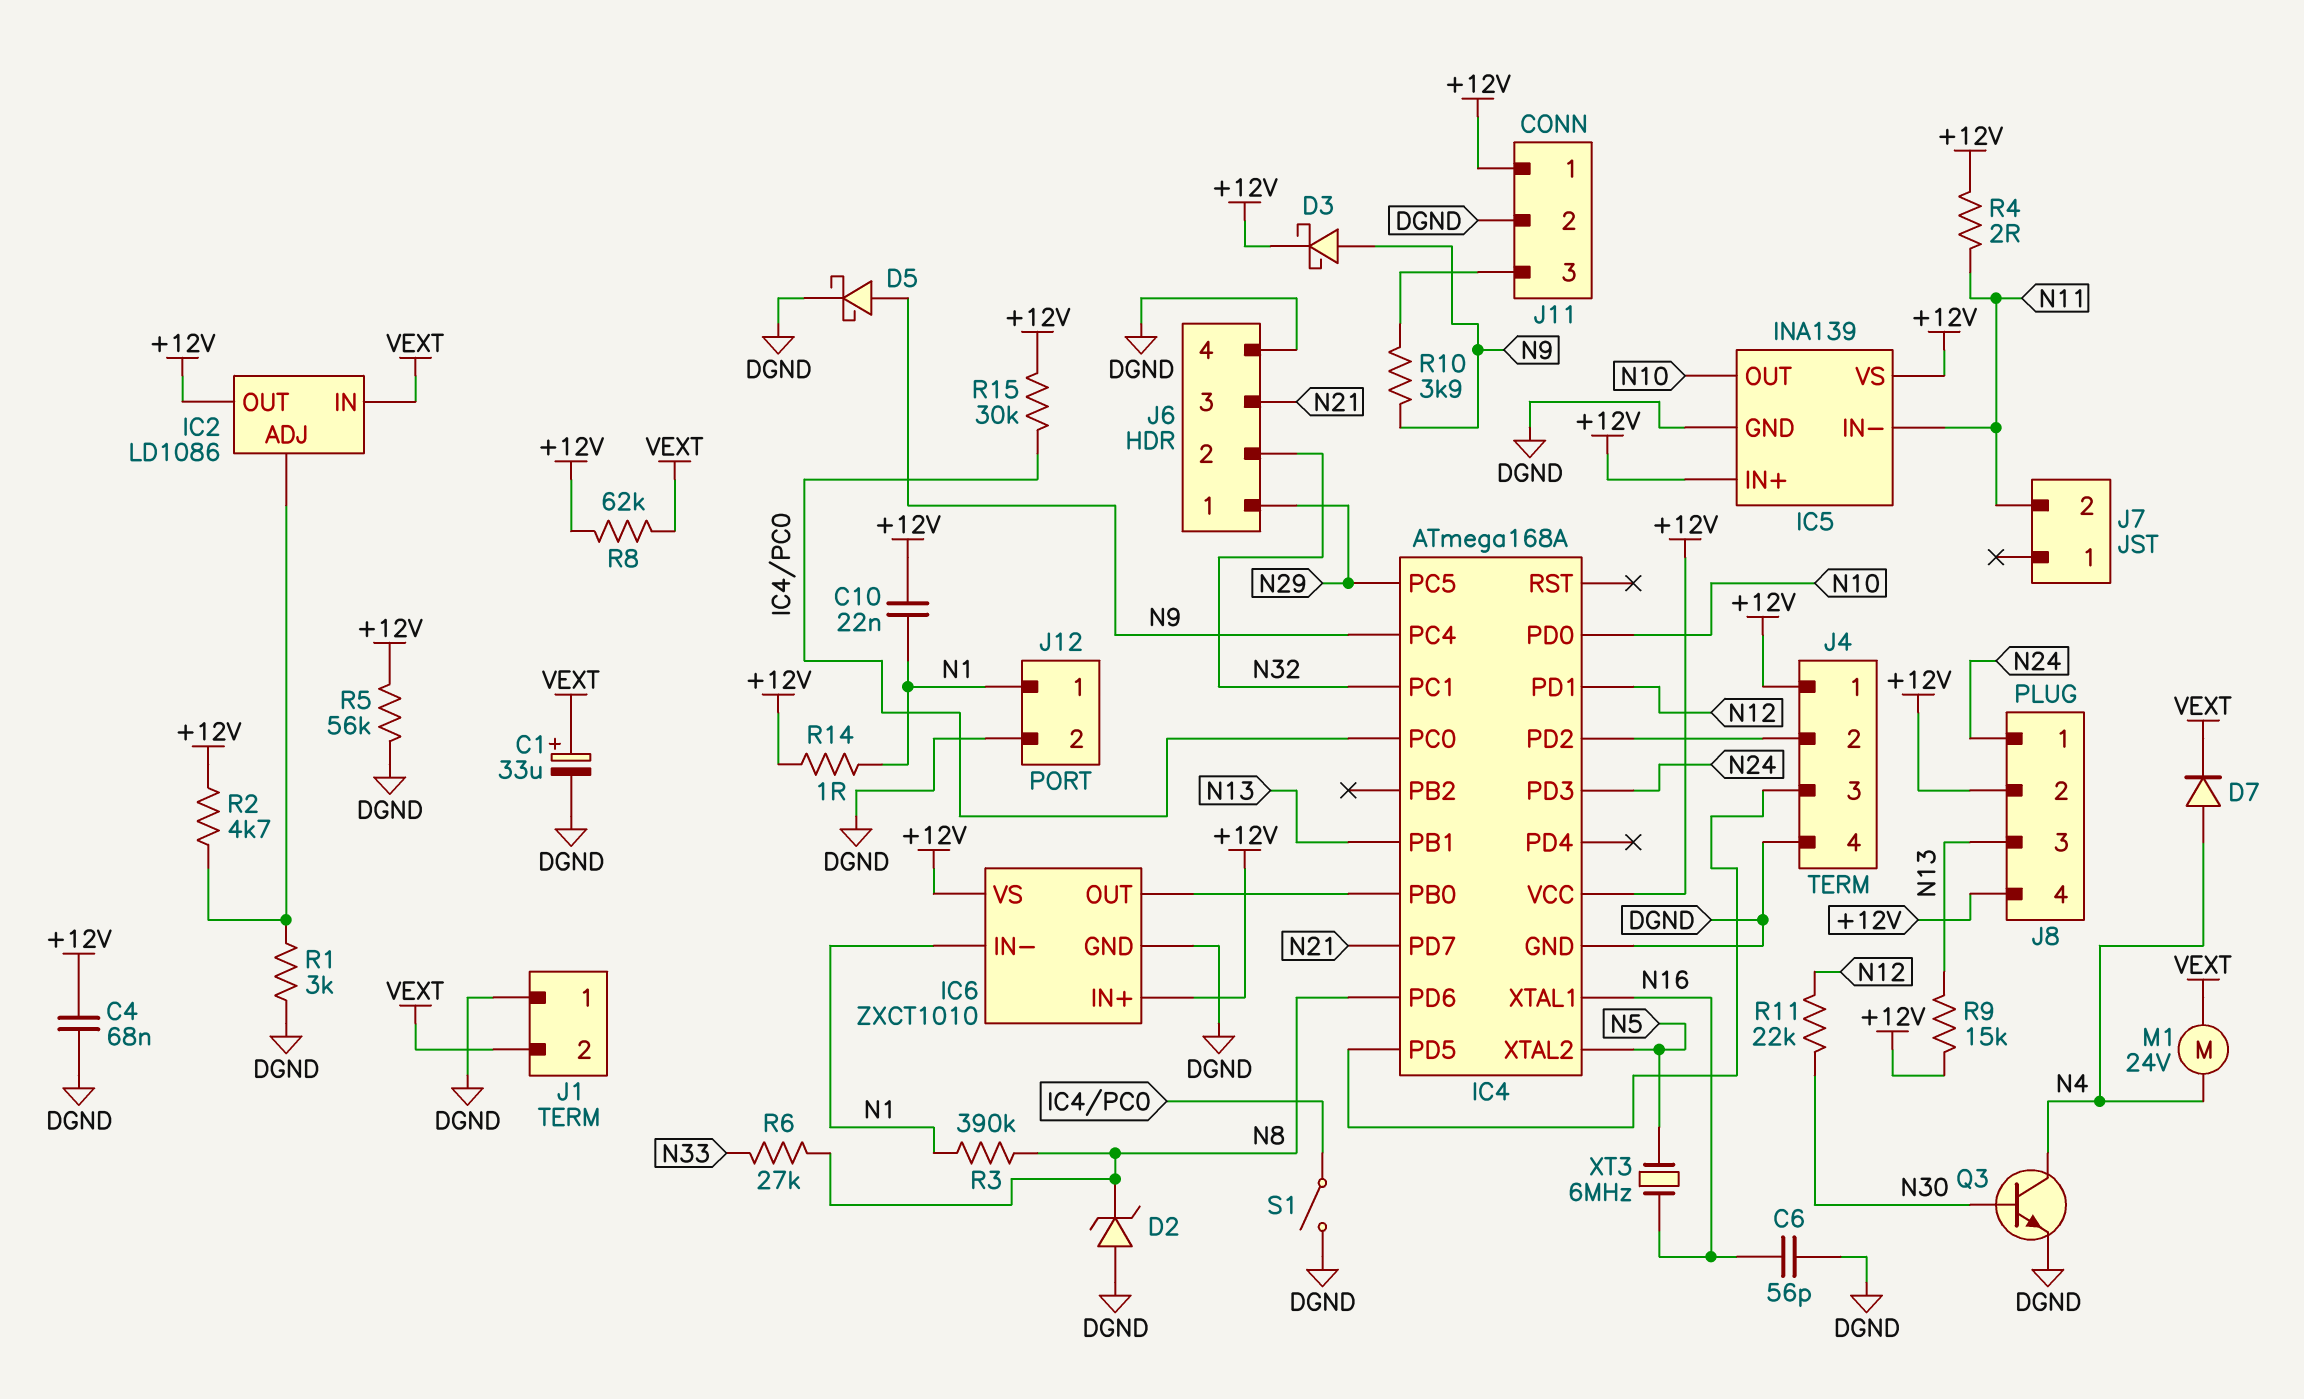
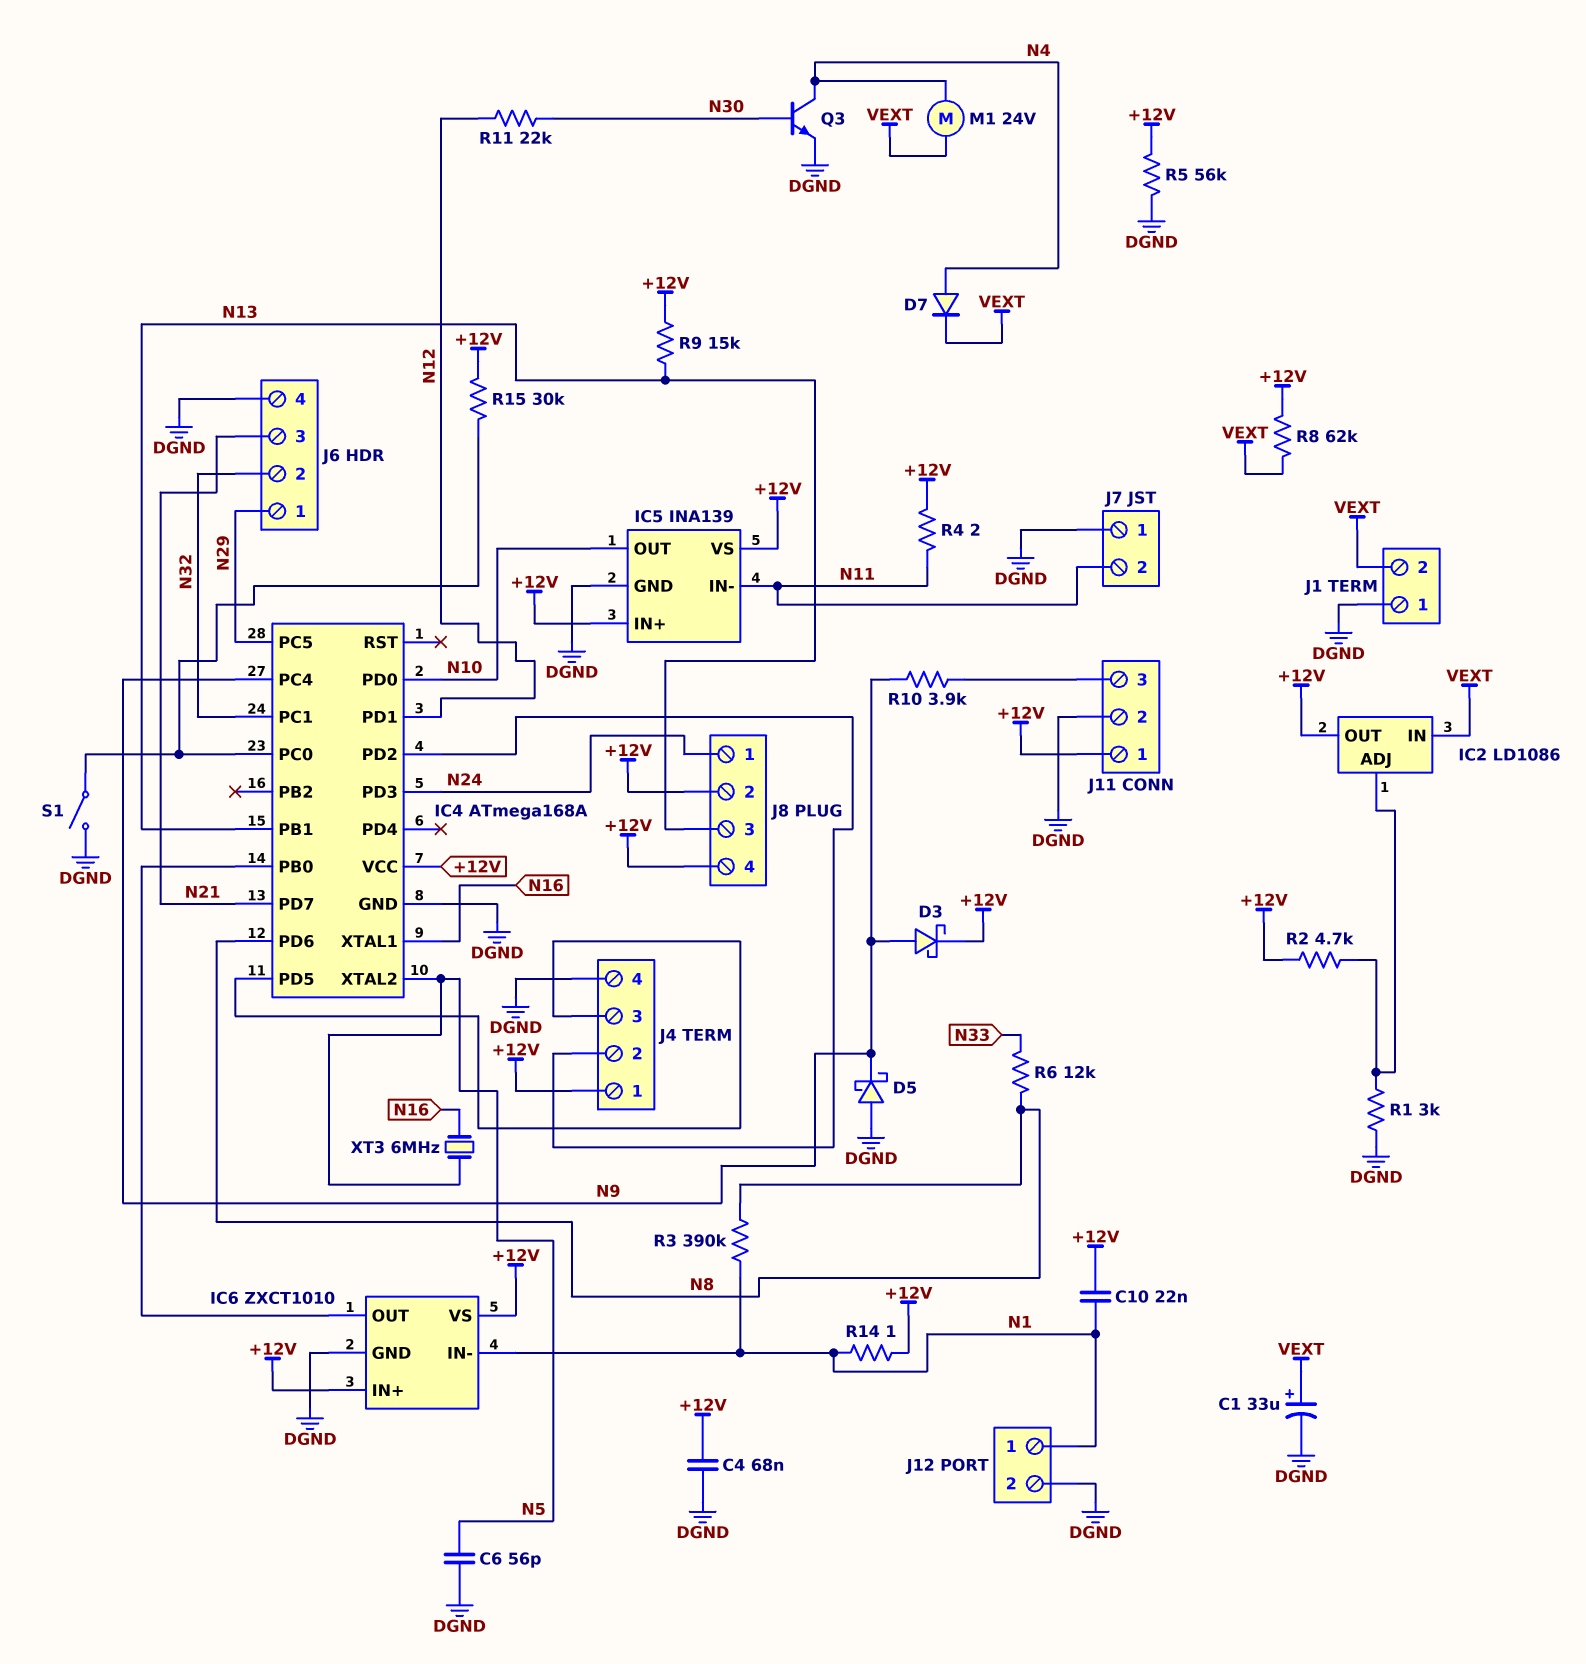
C6: 56pF (DGND, N16) -> 56pF (DGND, N5)
D2: zener (A DGND, K N8) -> none
D5: schottky (A N9, K DGND) -> schottky (A DGND, K N9)
J7 pin 1: none -> DGND
R6: 27k (N8, N33) -> 12k (N8, N33)

